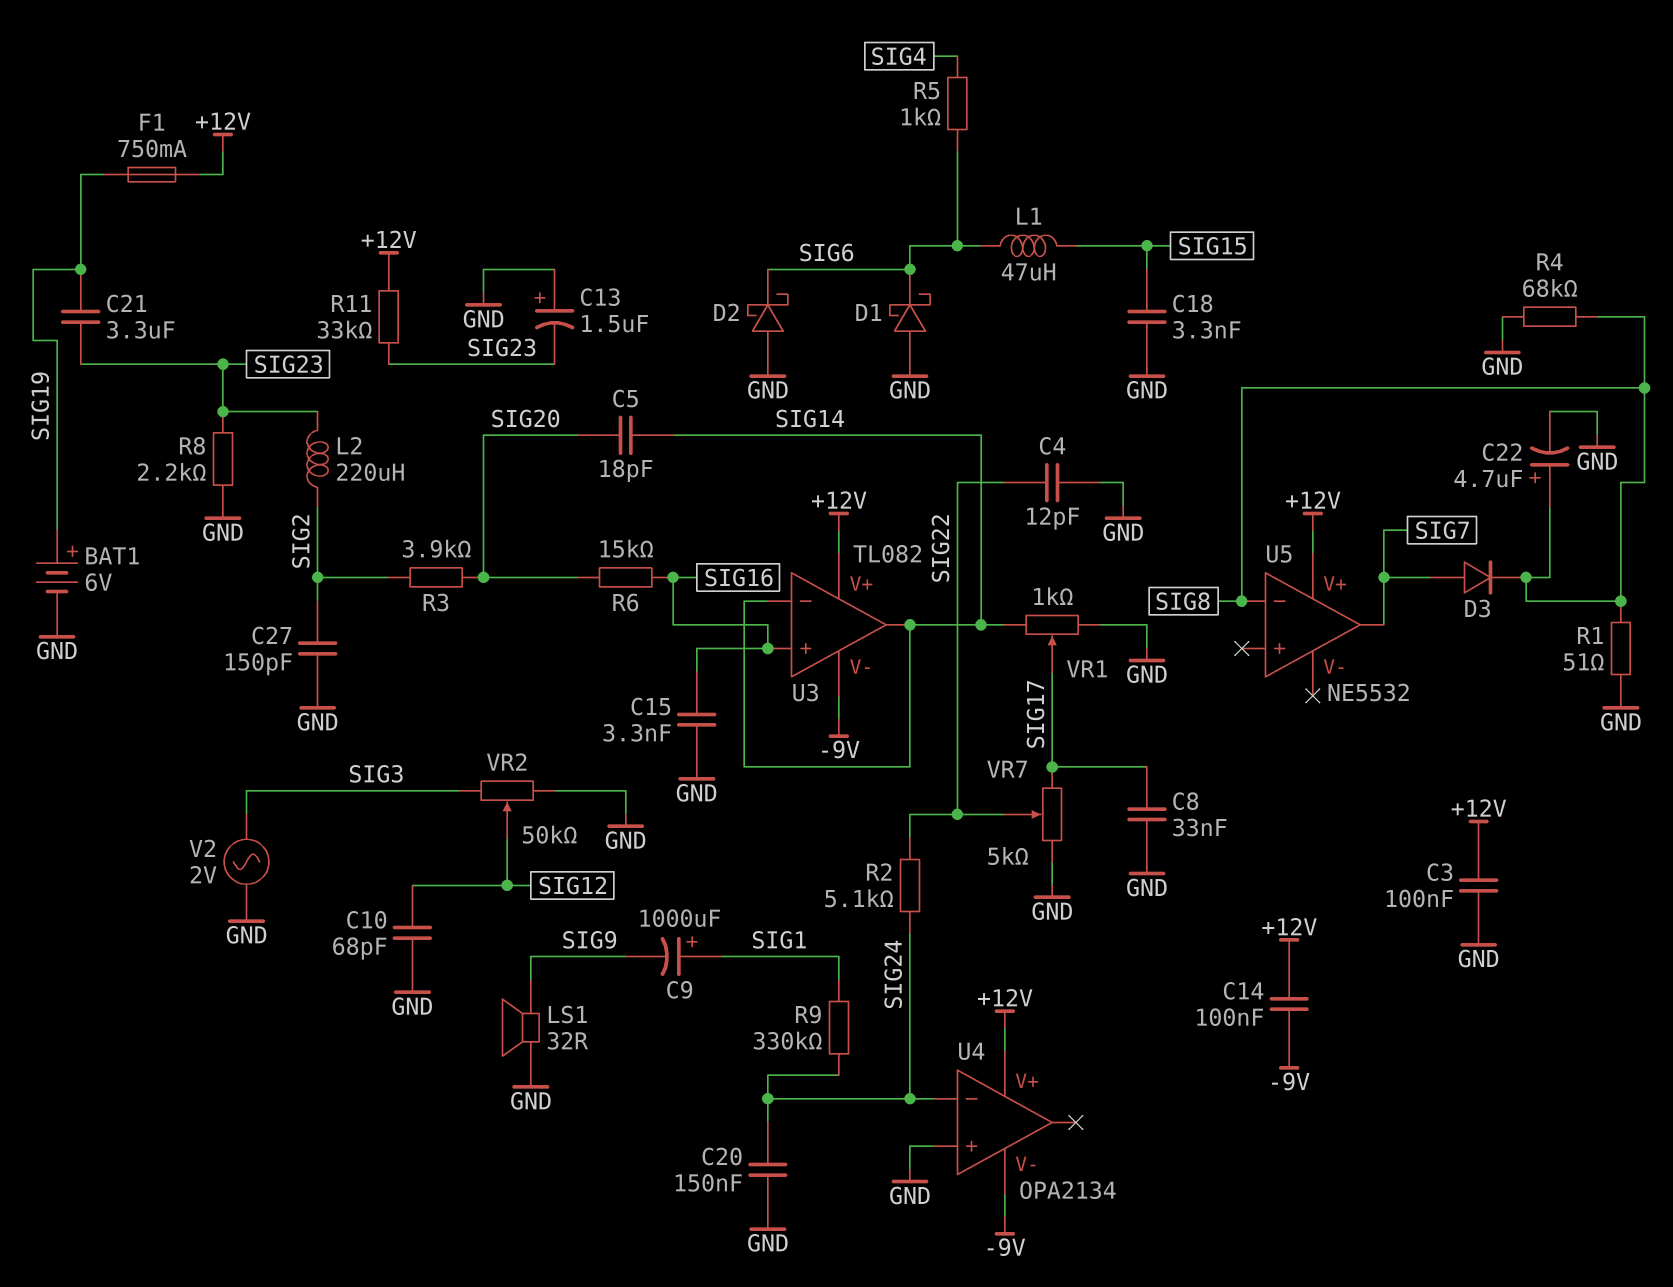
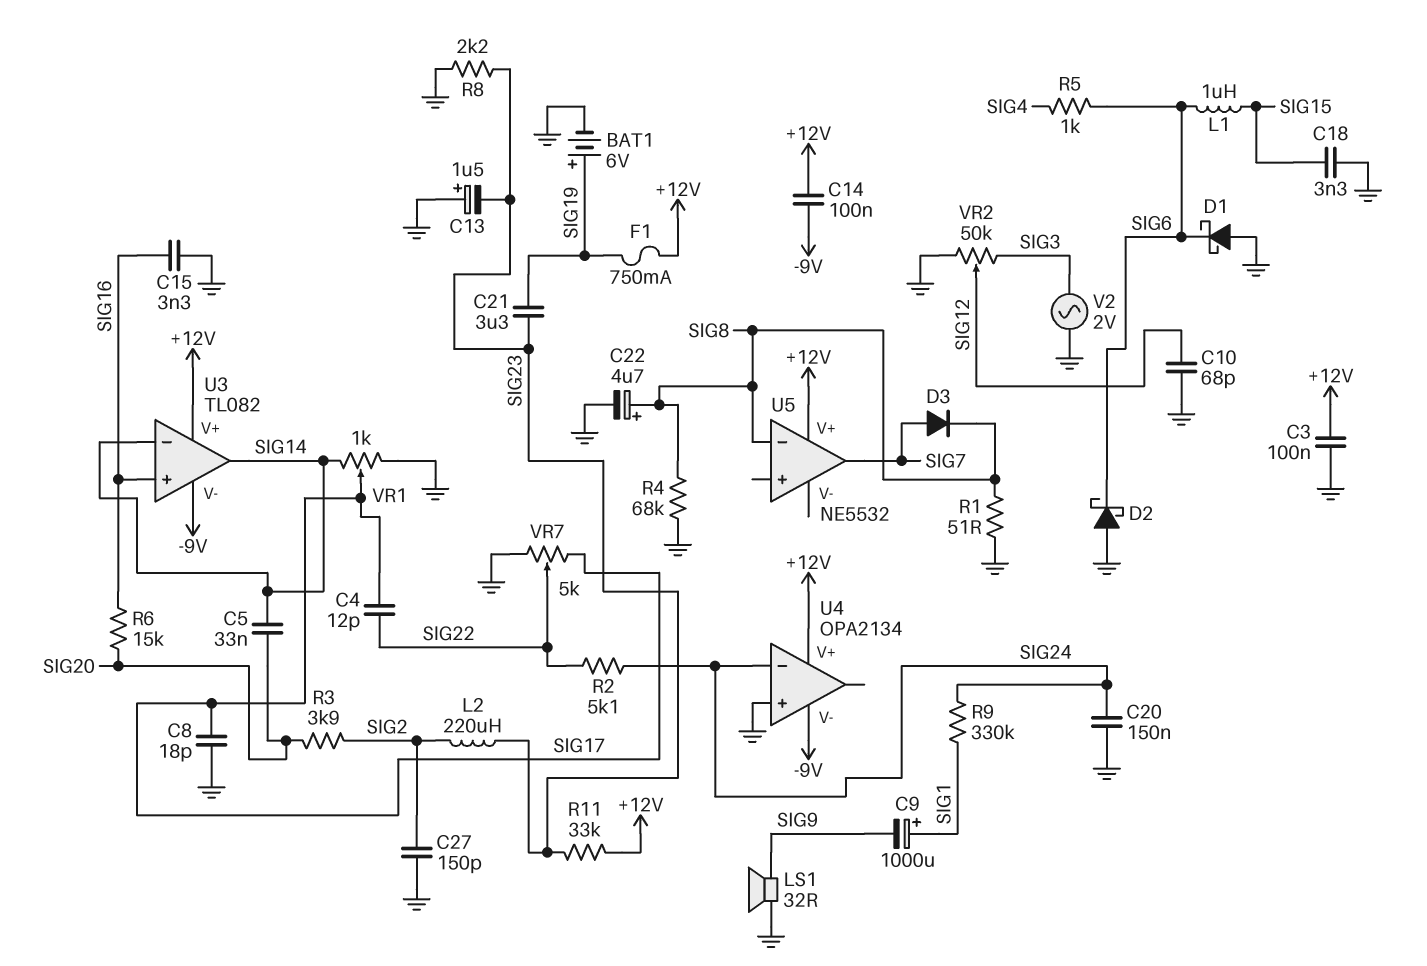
C4: 12pF (GND, SIG22) -> 12pF (SIG17, SIG22)
C5: 18pF (SIG14, SIG20) -> 33nF (SIG14, SIG20)
C8: 33nF (GND, SIG17) -> 18pF (GND, SIG17)
L1: 47uH (SIG6, SIG15) -> 1uH (SIG6, SIG15)

